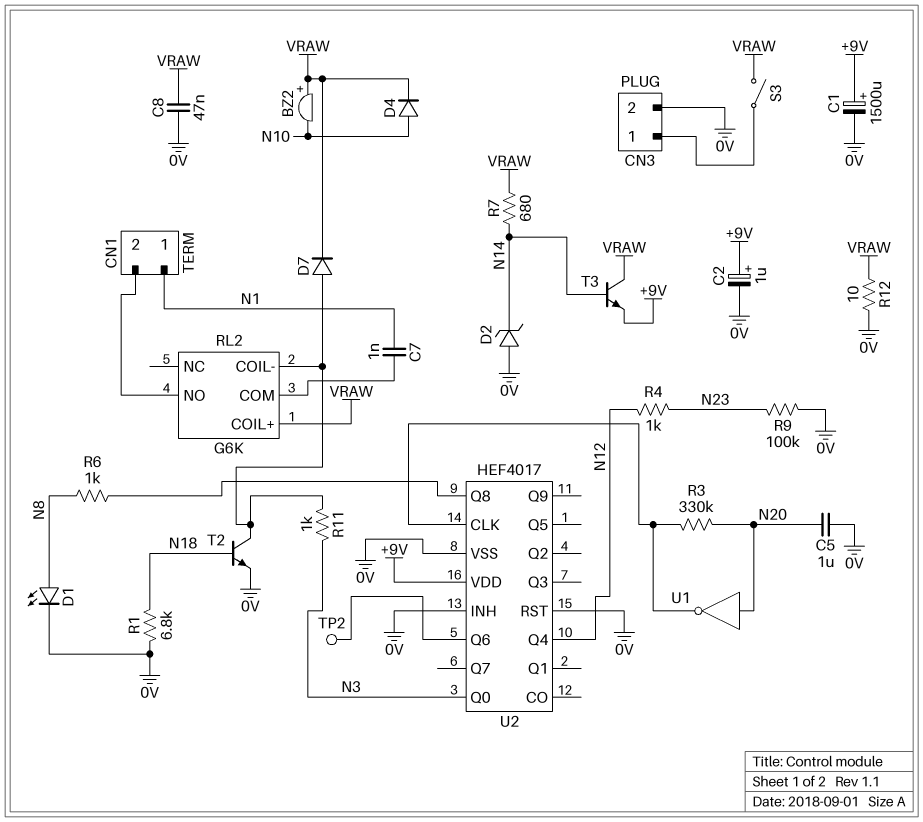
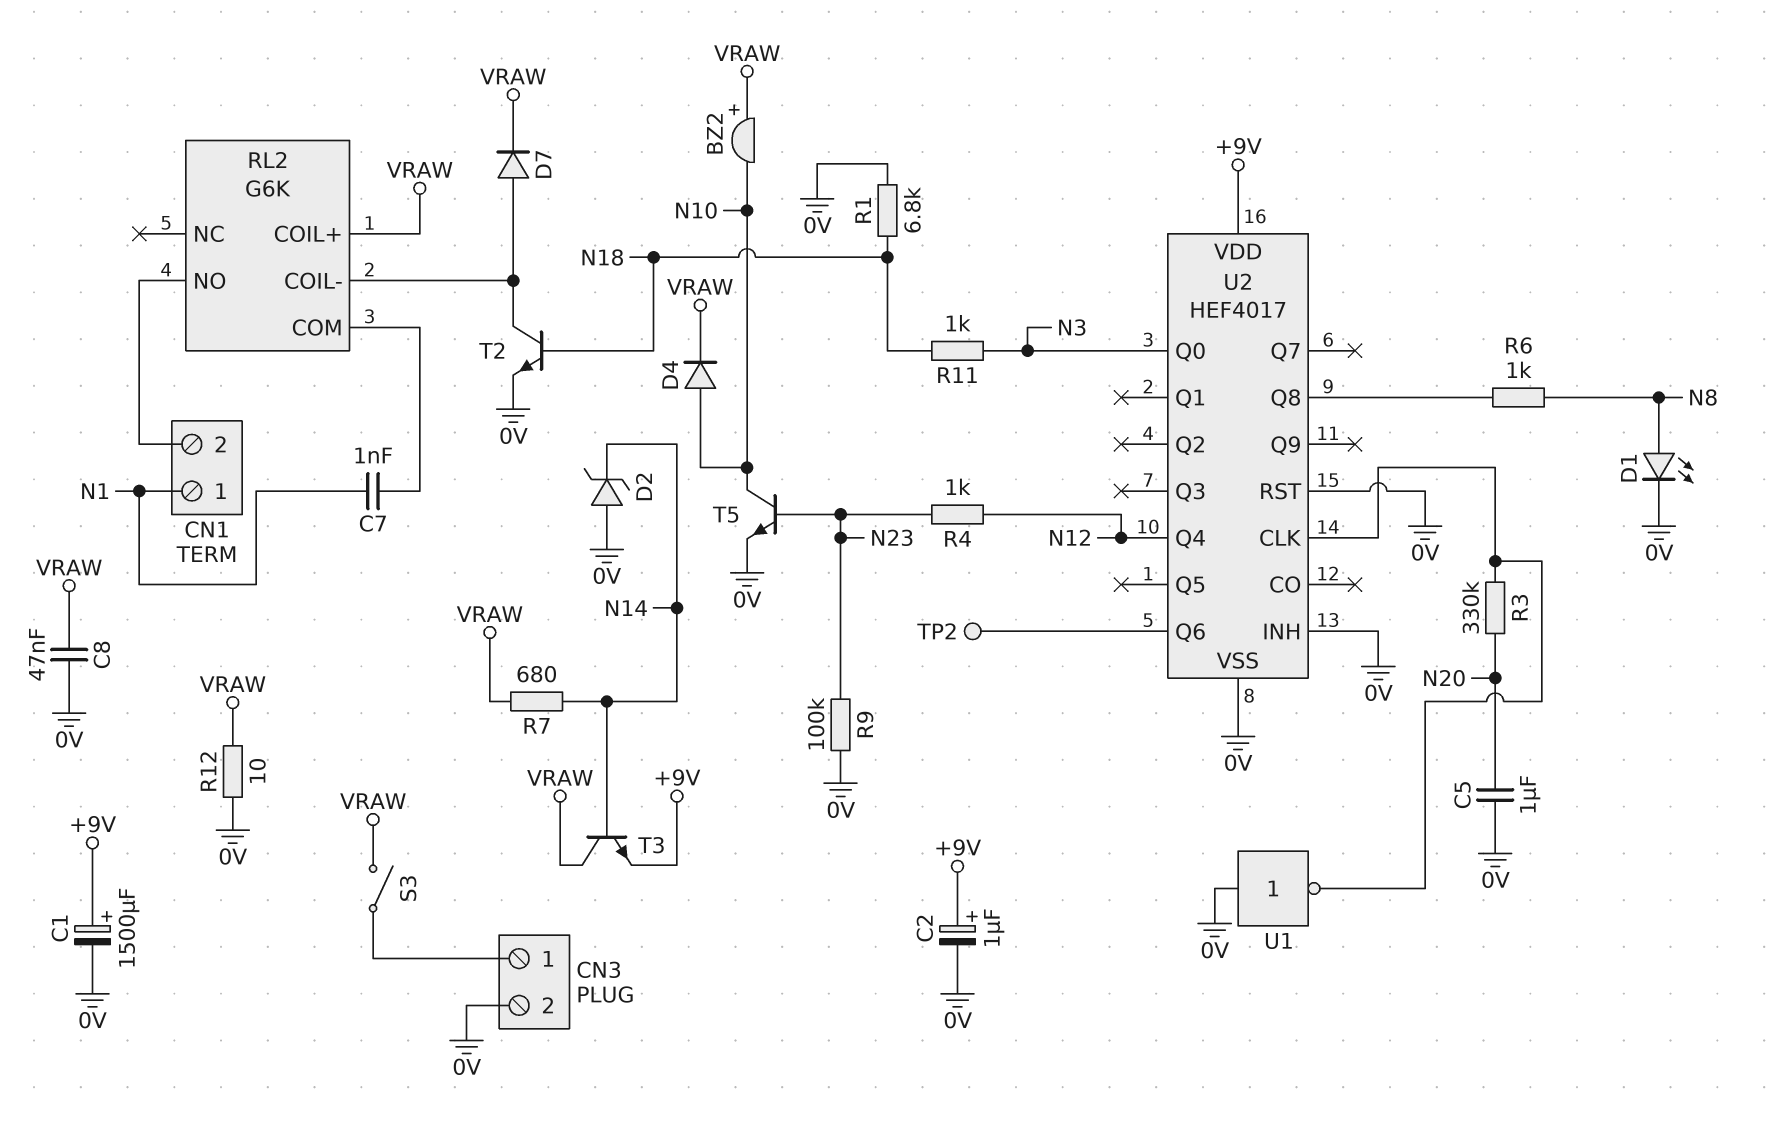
R11: 1k (N3, RL2/COIL-) -> 1k (N3, N18)
T5: none -> NPN (B N23, C N10, E 0V)
U1: NOT (in N20, out U2/CLK) -> NOT (in 0V, out U2/CLK)

